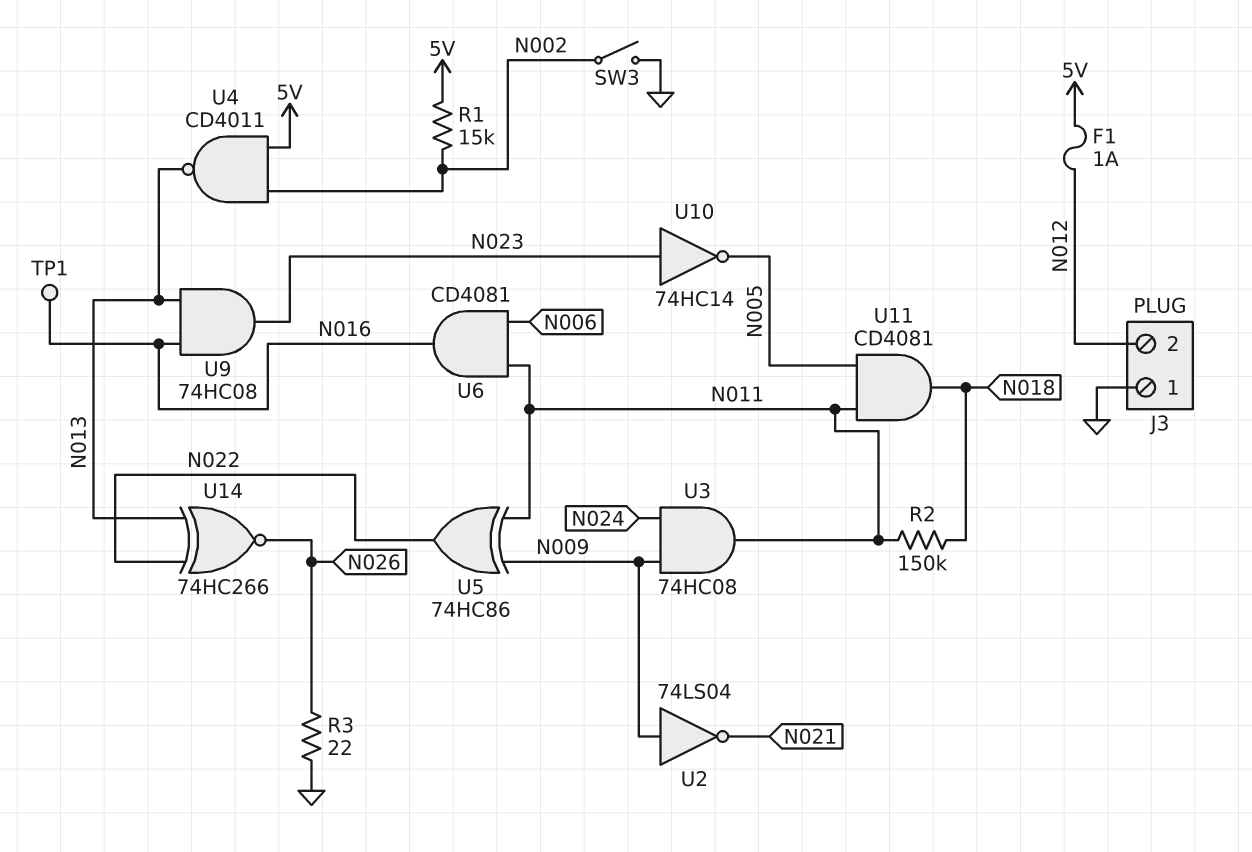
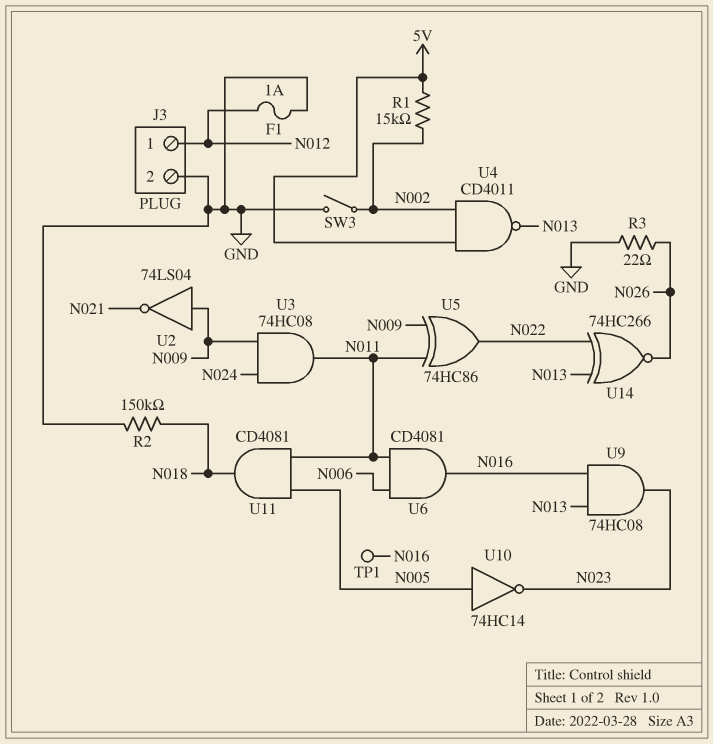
F1: 1A (5V, N012) -> 1A (GND, N012)
J3 pin 1: GND -> N012
J3 pin 2: N012 -> GND
R2: 150k (N011, N018) -> 150k (GND, N018)
U10: NOT 74HC14 (in N023, out N005) -> NOT 74HC14 (in N005, out N023)

